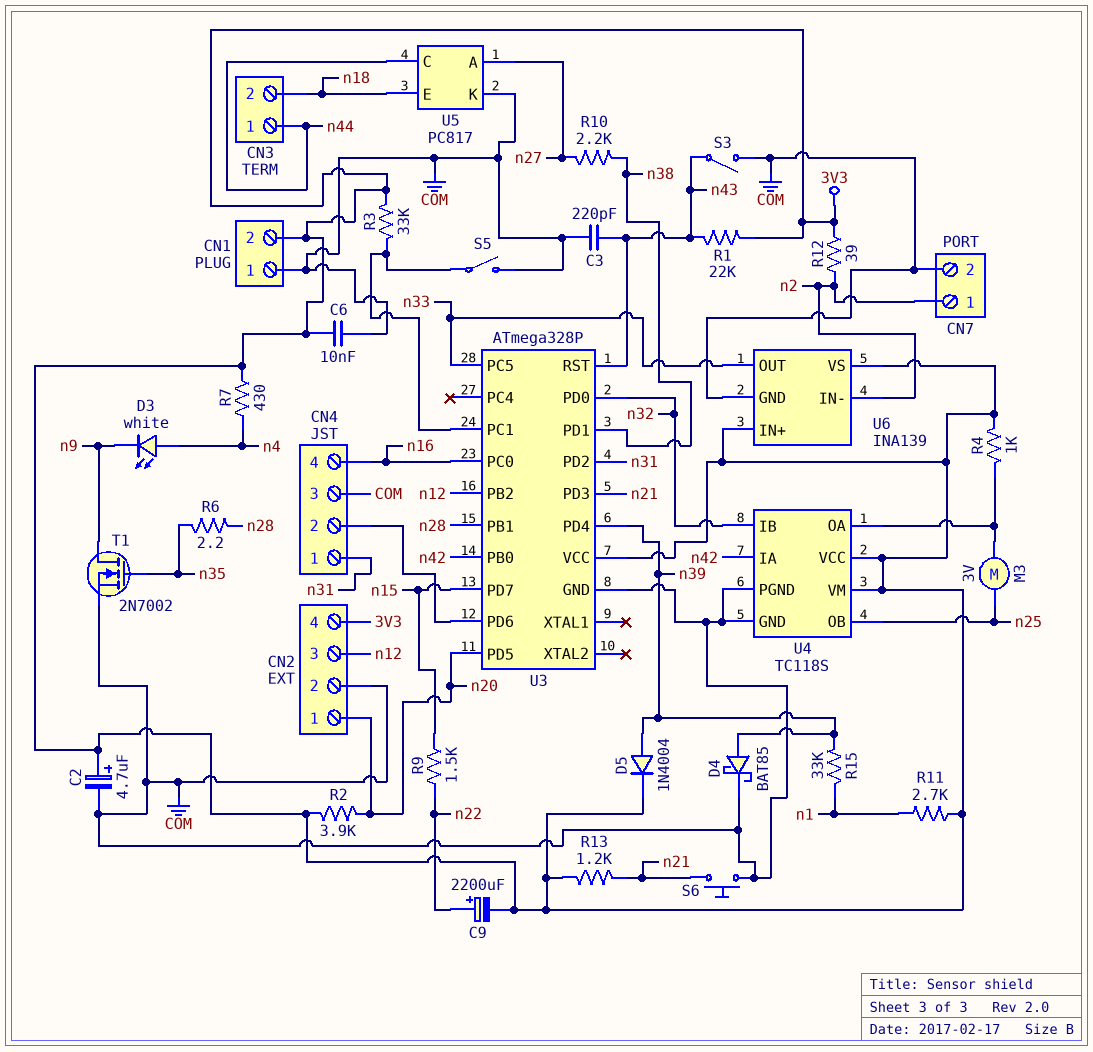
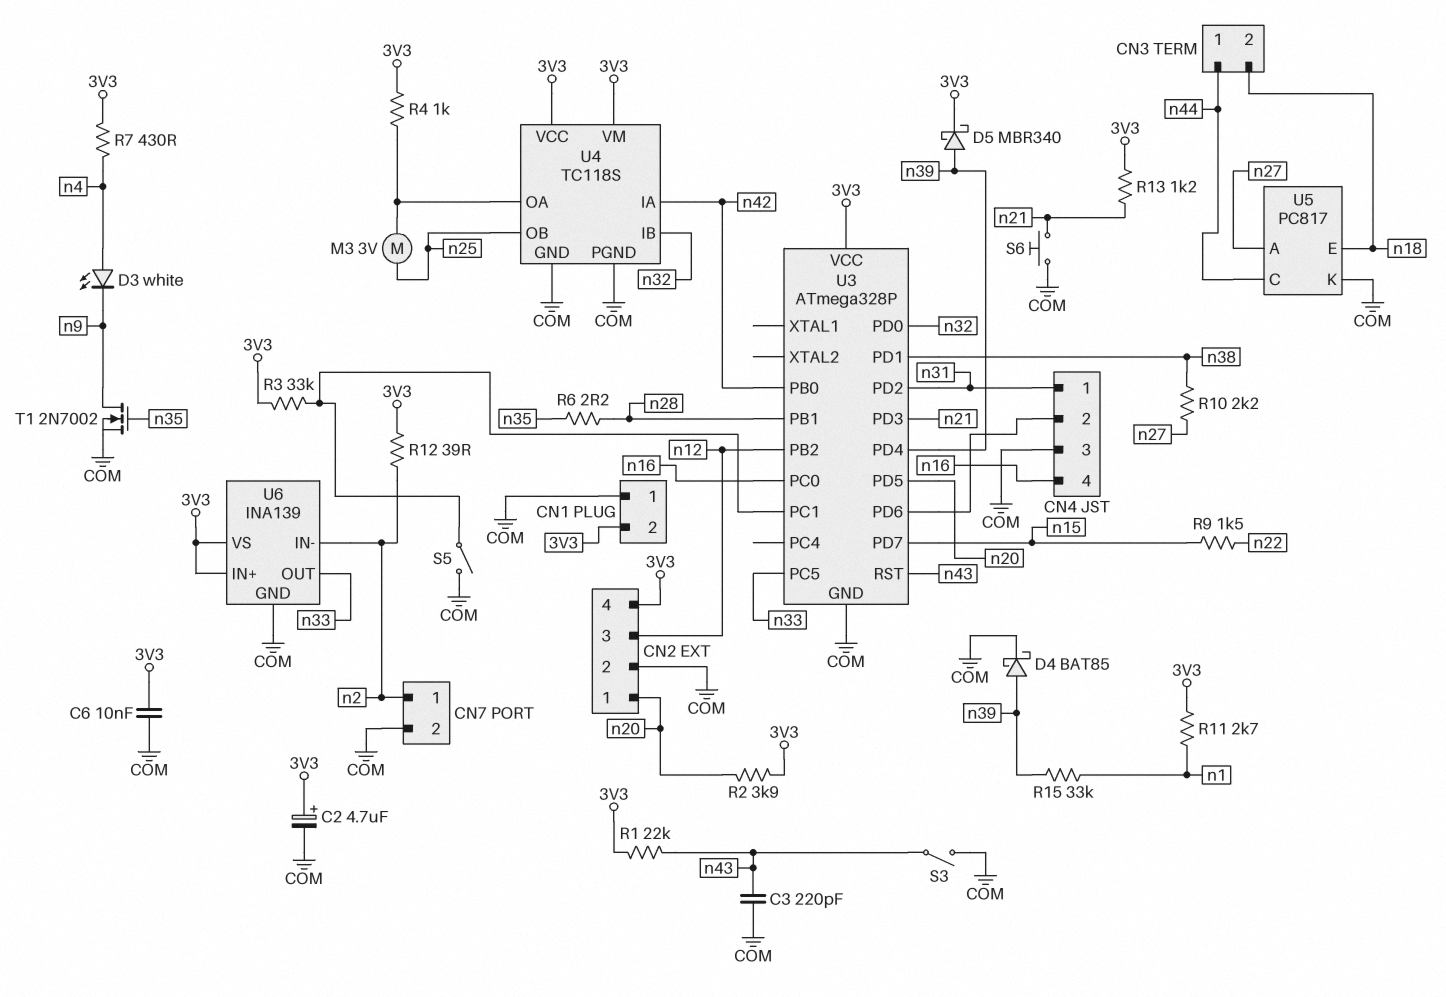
C9: 2200uF (plus n22, minus 3V3) -> none
D5: diode 1N4004 (A n39, K 3V3) -> schottky MBR340 (A n39, K 3V3)

